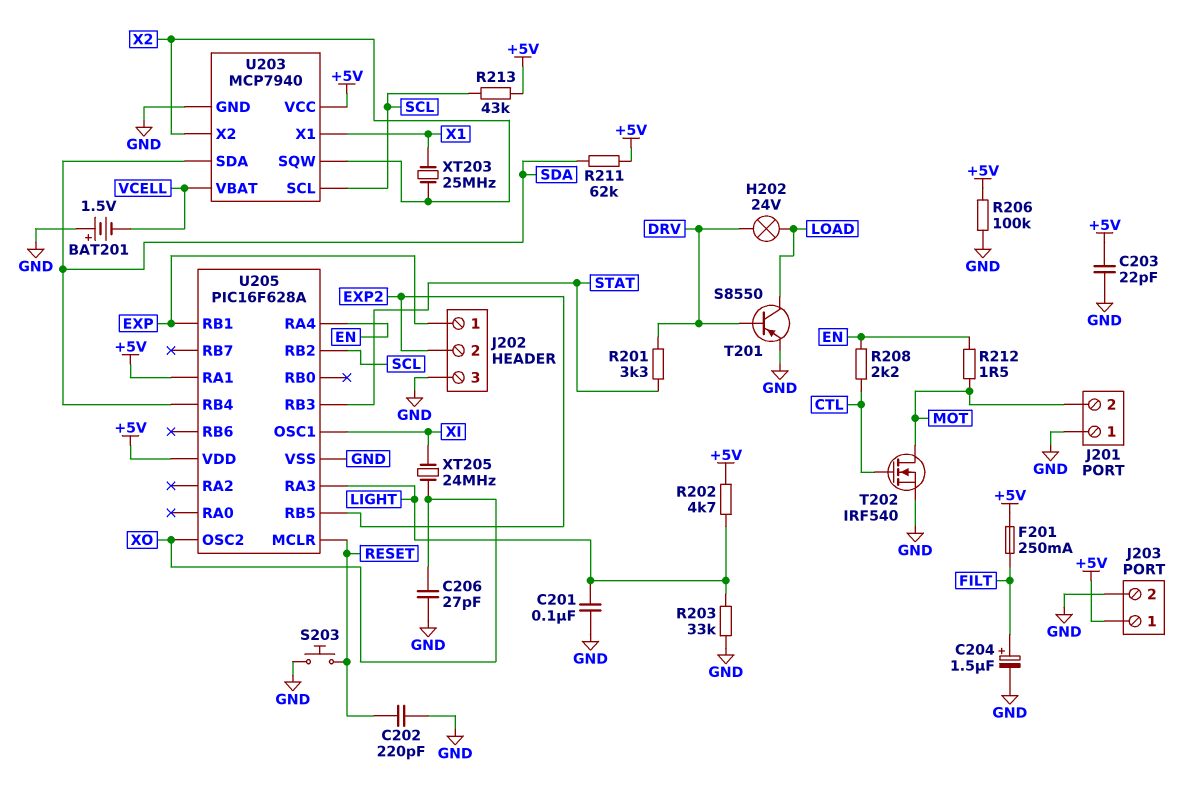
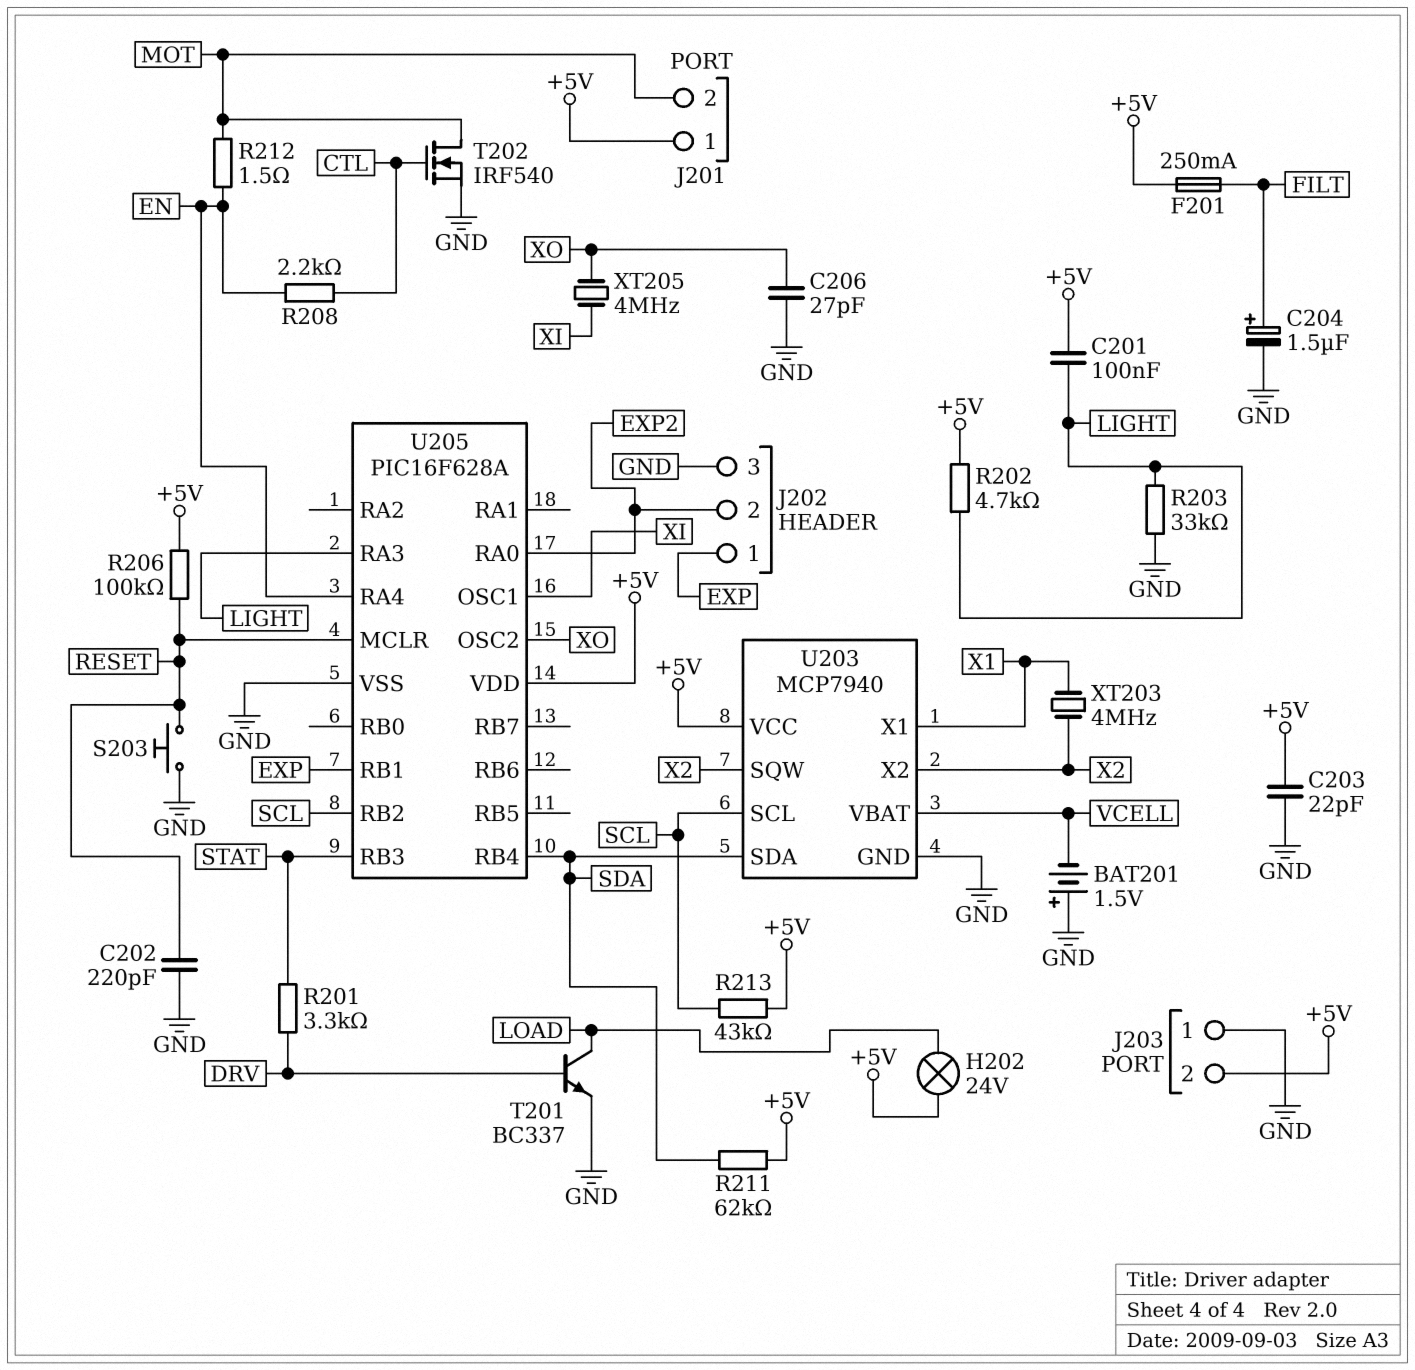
C201: 100nF (GND, LIGHT) -> 100nF (+5V, LIGHT)
H202: lamp 24V (DRV, LOAD) -> lamp 24V (+5V, LOAD)
J201 pin 1: GND -> +5V
J203 pin 1: +5V -> GND
J203 pin 2: GND -> +5V
R206: 100k (+5V, GND) -> 100k (+5V, RESET)
T201: PNP S8550 (B DRV, C LOAD, E GND) -> NPN BC337 (B DRV, C LOAD, E GND)
U205 pin RA0: none -> EXP2
U205 pin RA1: +5V -> none
U205 pin RB5: EXP2 -> none
XT203: 25MHz (X1, X2) -> 4MHz (X1, X2)
XT205: 24MHz (XI, XO) -> 4MHz (XI, XO)

